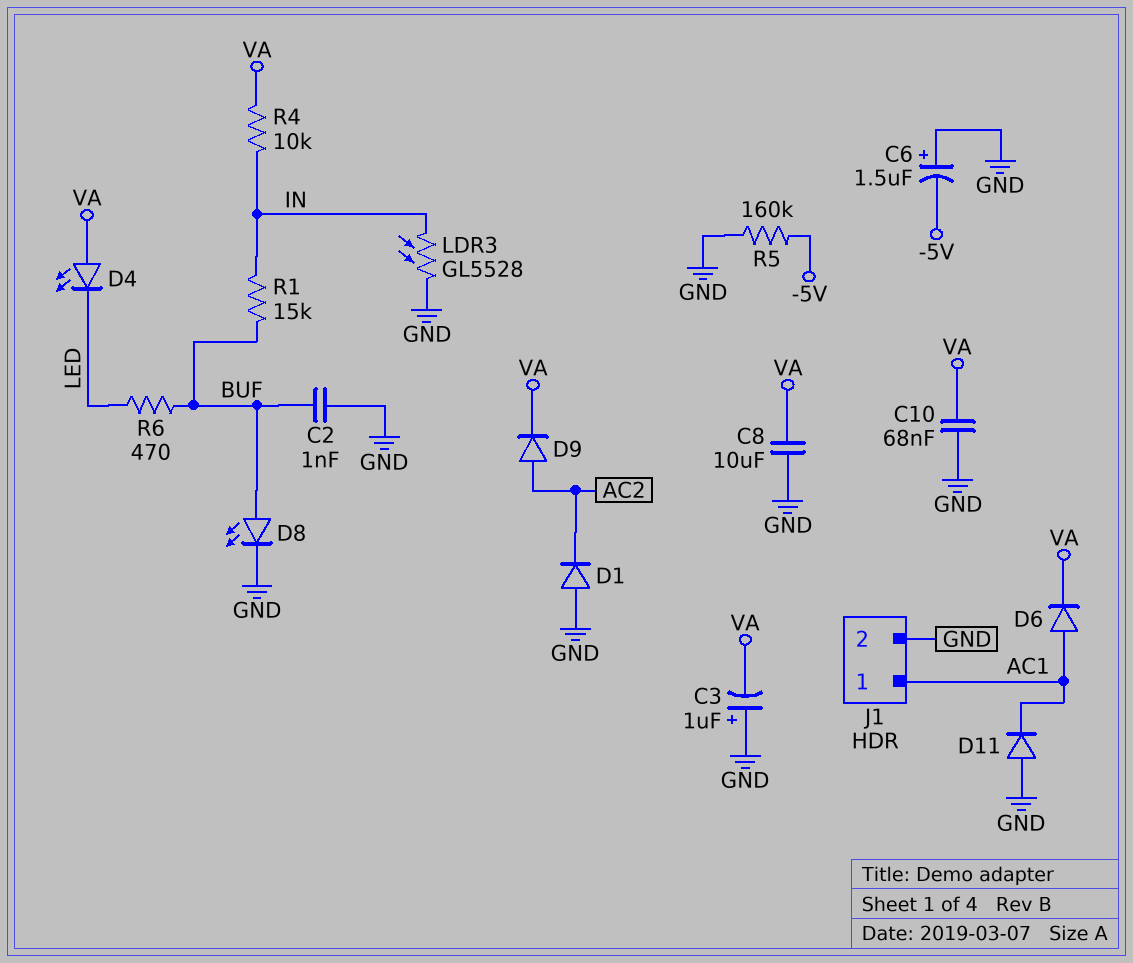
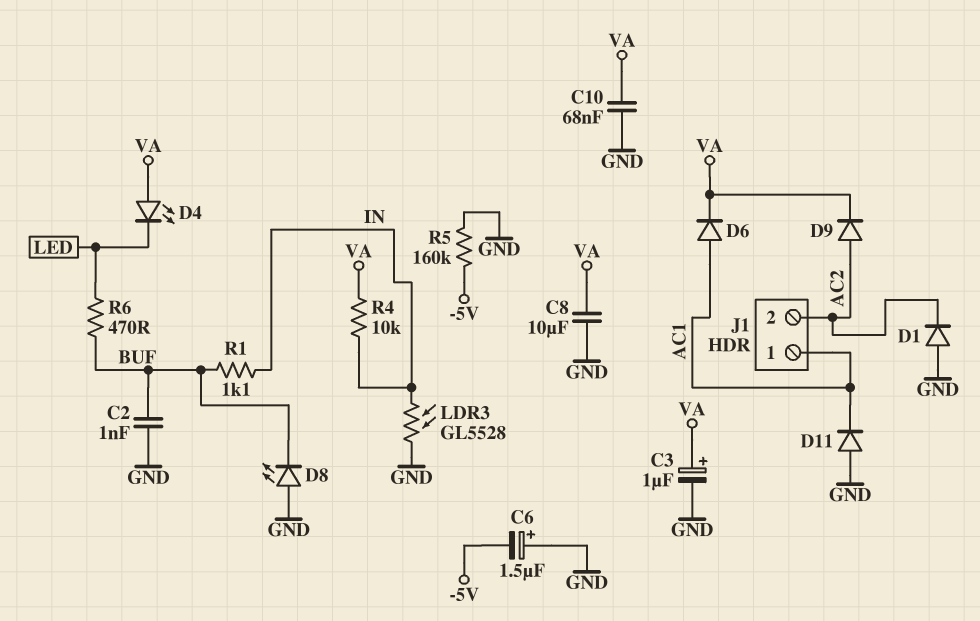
C3: 1uF (plus GND, minus VA) -> 1uF (plus VA, minus GND)
D8: LED (A BUF, K GND) -> LED (A GND, K BUF)
J1 pin 2: GND -> AC2
R1: 15k (BUF, IN) -> 1.1k (BUF, IN)

